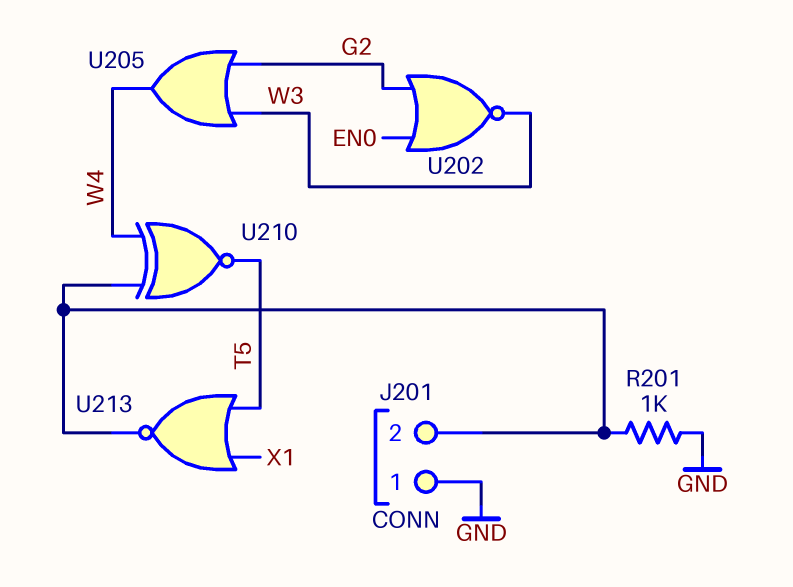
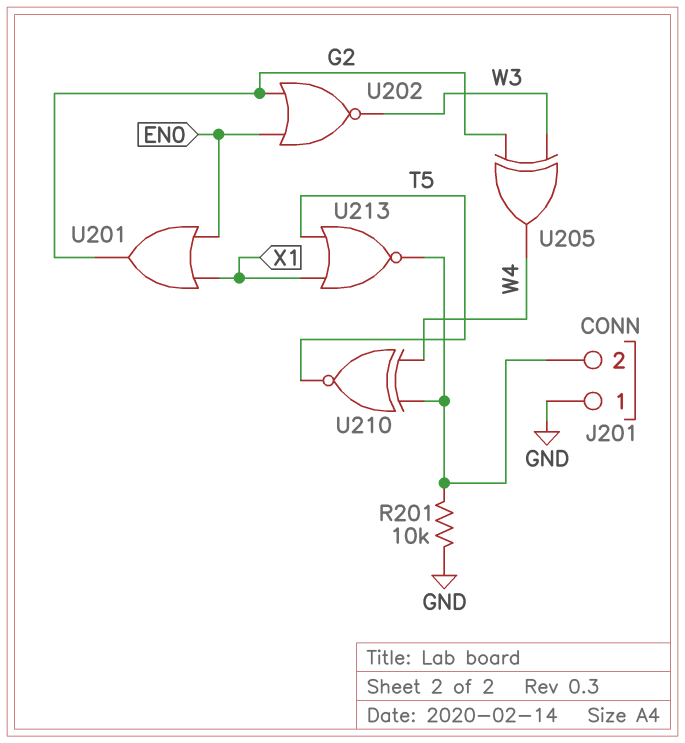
R201: 1k (GND, J201/2) -> 10k (GND, J201/2)
U201: none -> OR (in EN0, in X1, out G2)
U205: OR (in G2, in W3, out W4) -> XOR (in G2, in W3, out W4)

